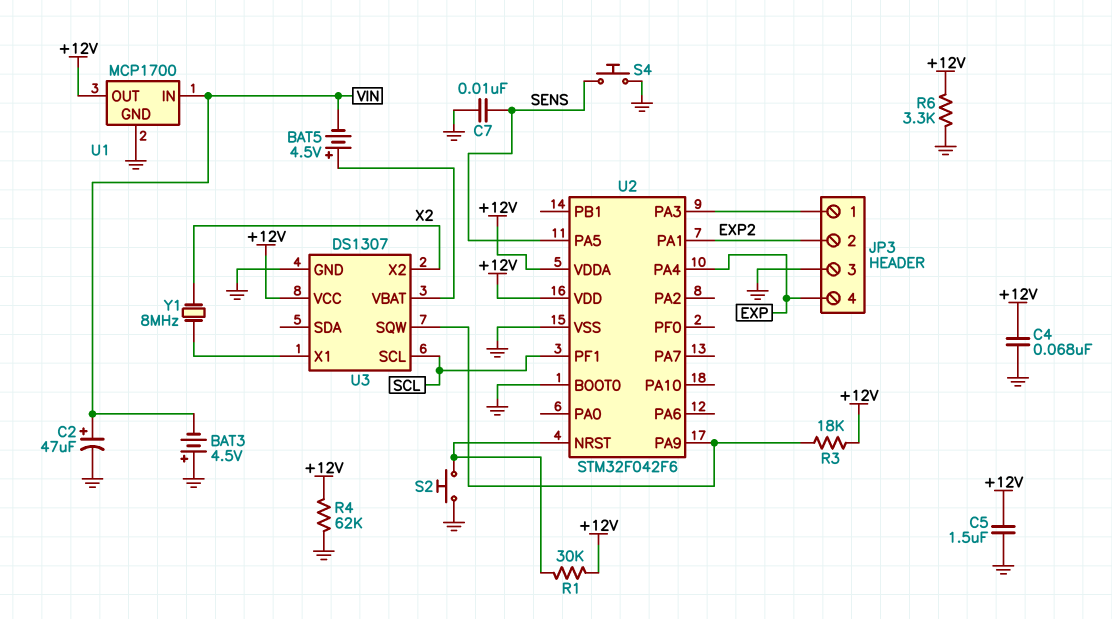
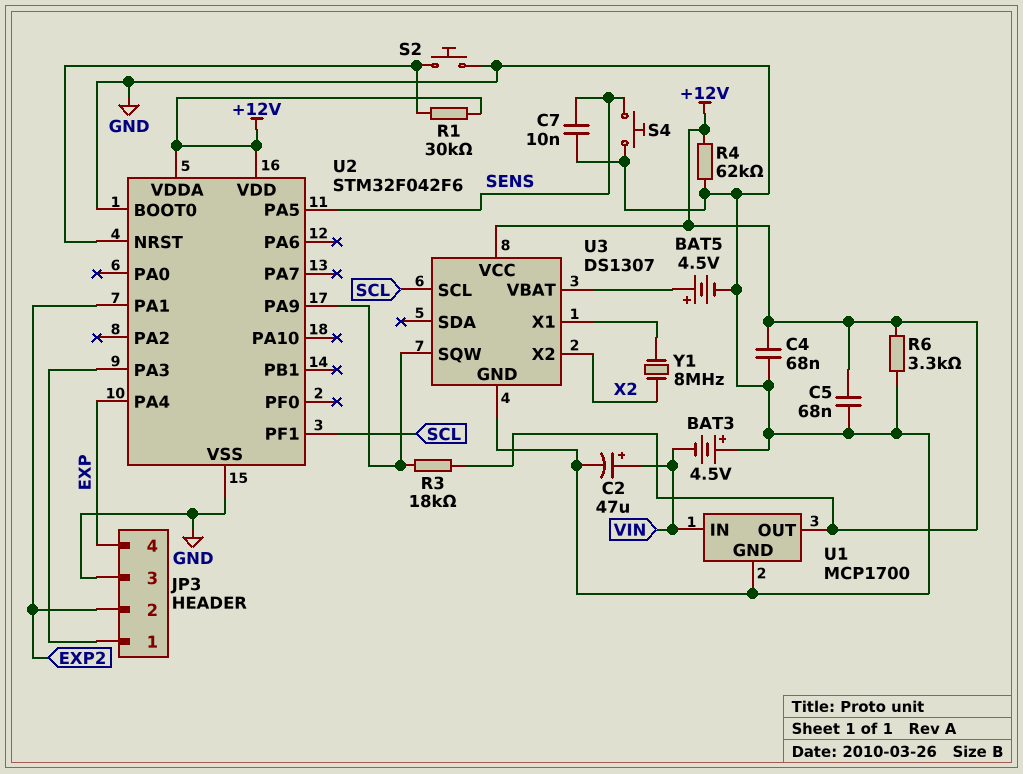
BAT5: 4.5V (plus U3/VBAT, minus VIN) -> 4.5V (plus U3/VBAT, minus GND)
C5: 1.5uF (+12V, GND) -> 68nF (+12V, GND)

